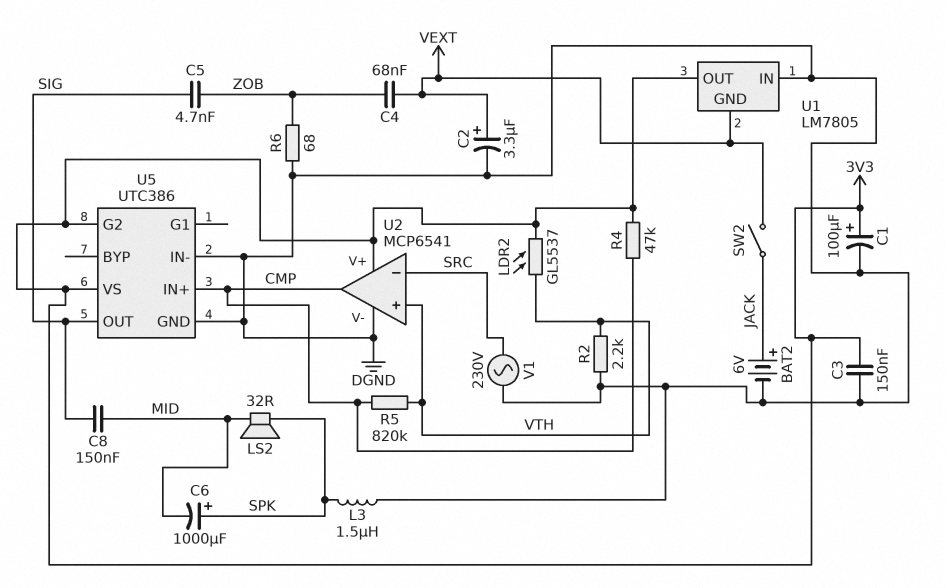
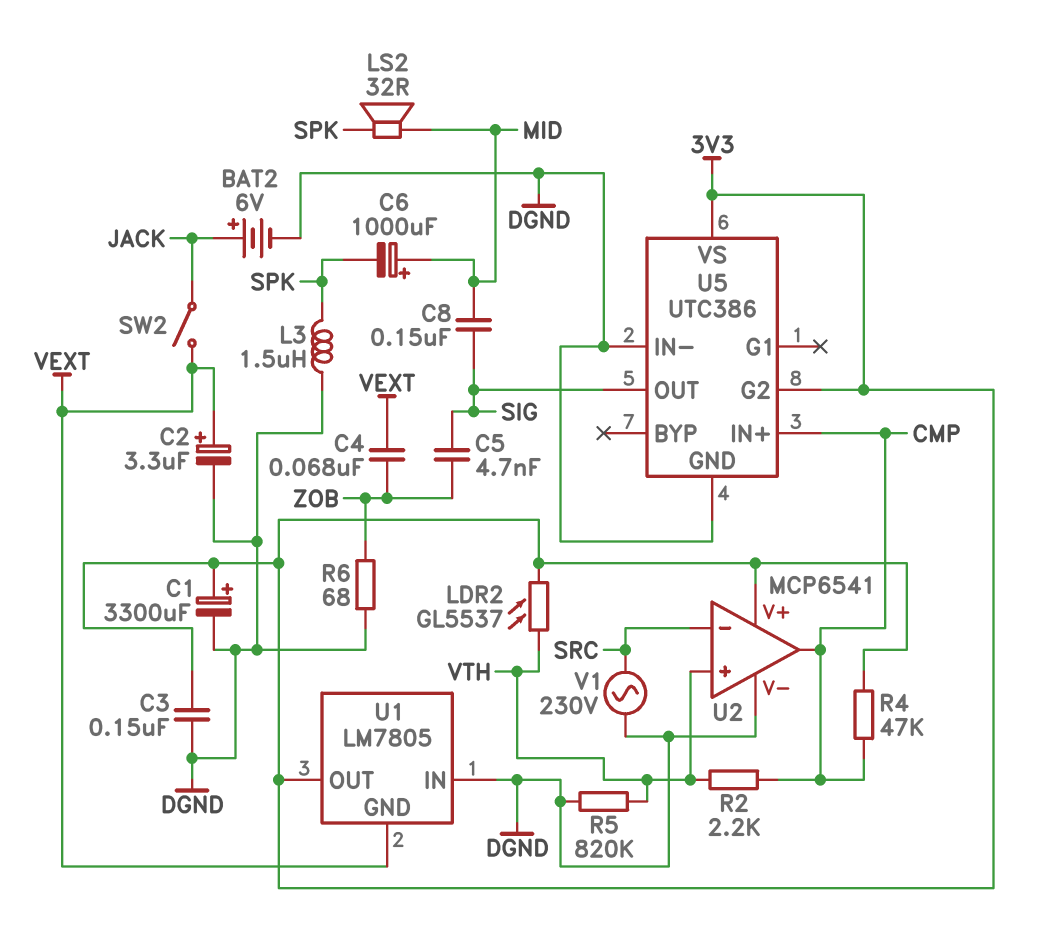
C1: 100uF (plus 3V3, minus DGND) -> 3300uF (plus 3V3, minus DGND)
C6: 1000uF (plus SPK, minus MID) -> 1000uF (plus MID, minus SPK)
R2: 2.2k (DGND, VTH) -> 2.2k (CMP, VTH)
R5: 820k (CMP, VTH) -> 820k (DGND, VTH)

